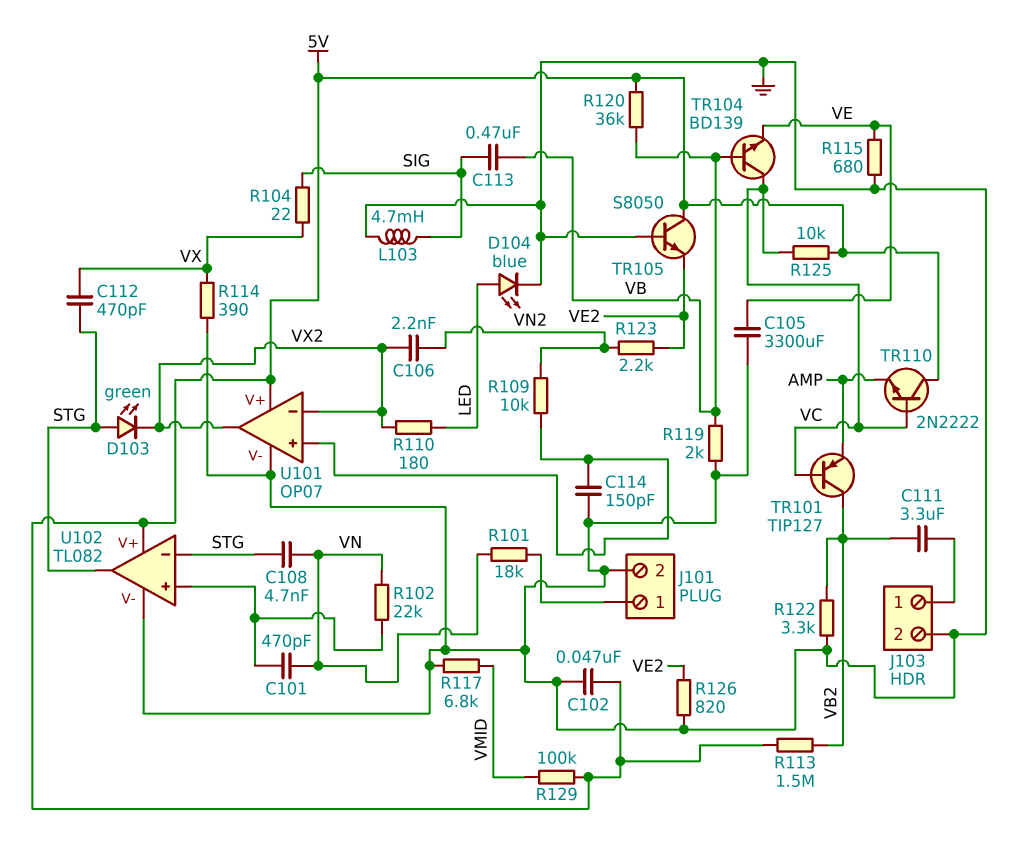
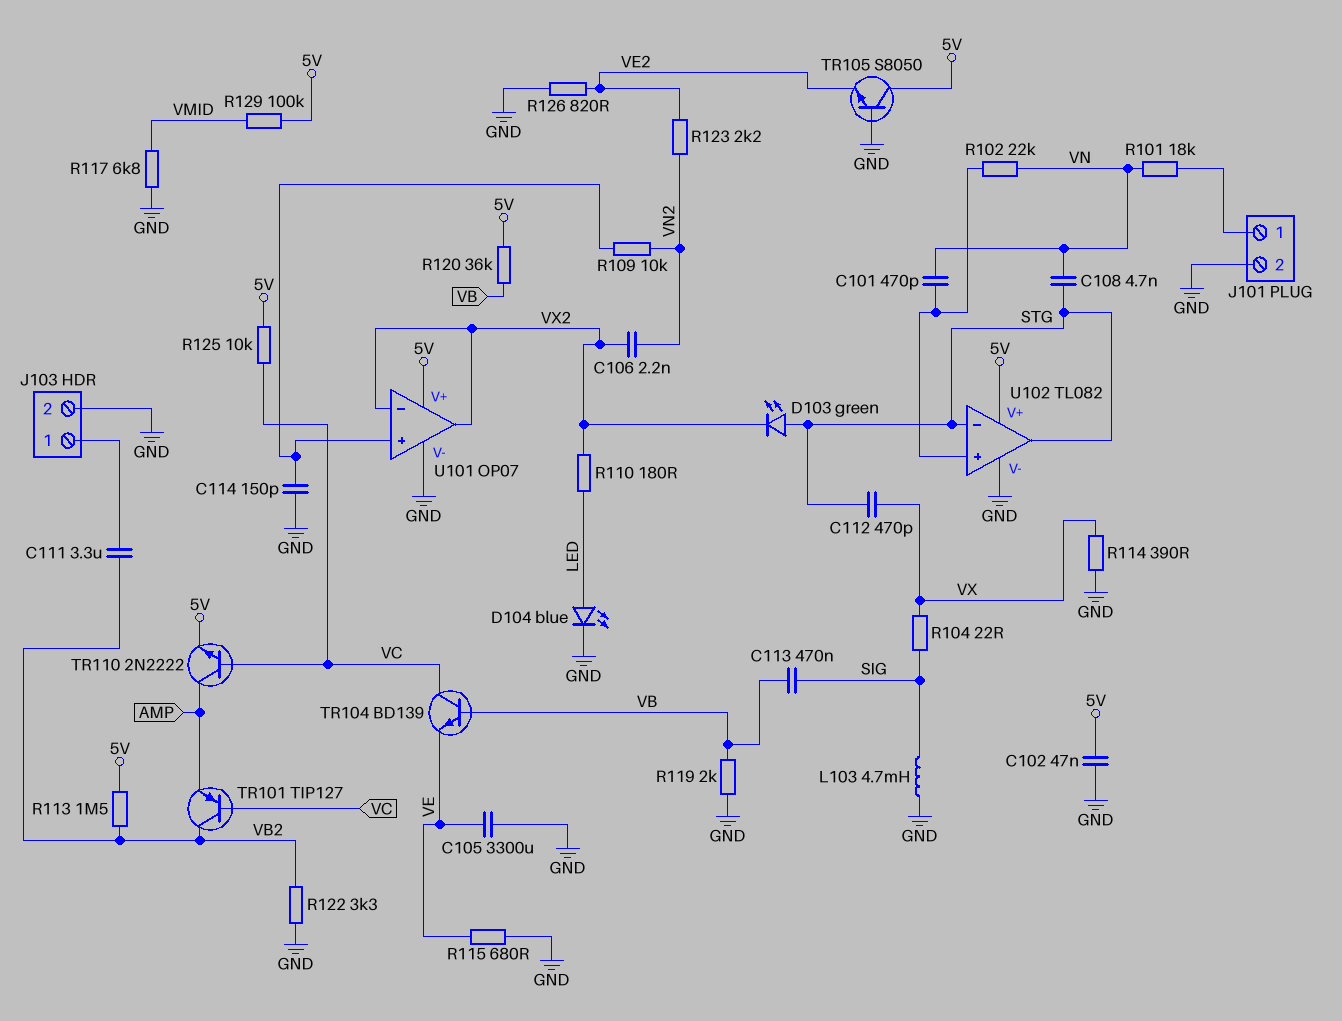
TR110: NPN 2N2222 (B VC, C 5V, E AMP) -> NPN 2N2222 (B VC, C AMP, E 5V)

